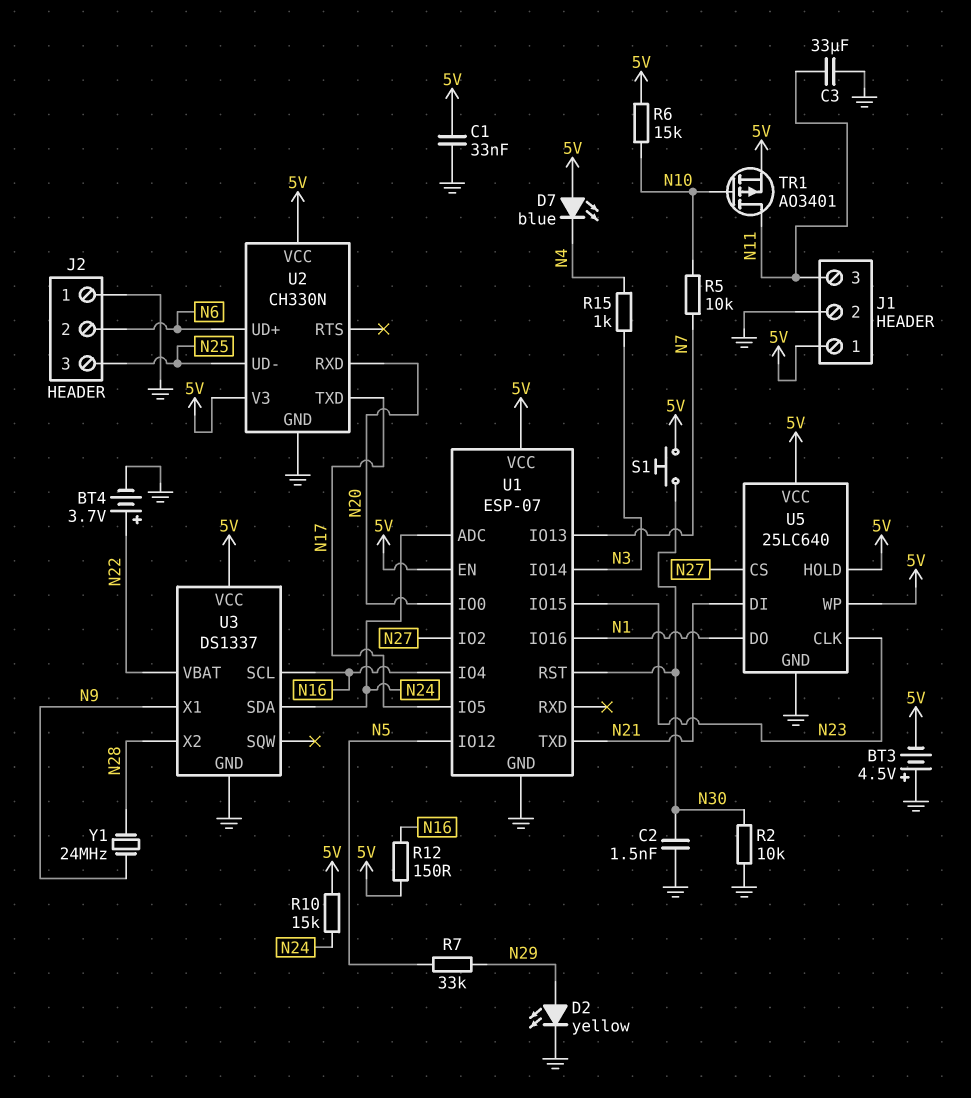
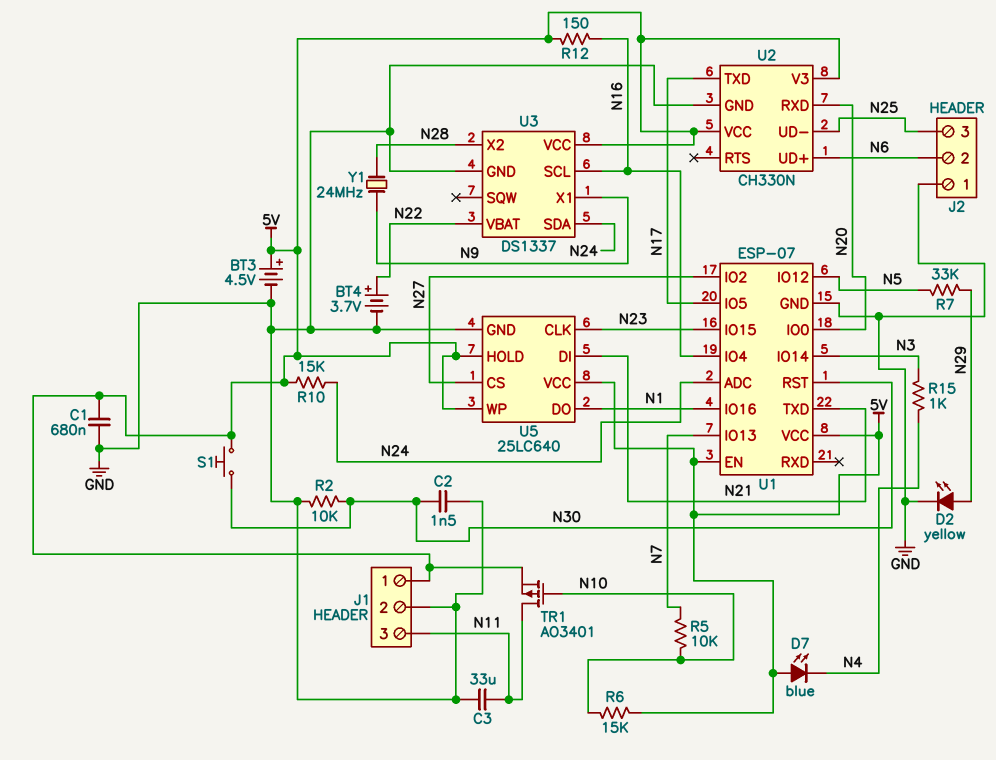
BT3: 4.5V (plus GND, minus 5V) -> 4.5V (plus 5V, minus GND)
C1: 33nF (5V, GND) -> 680nF (5V, GND)

